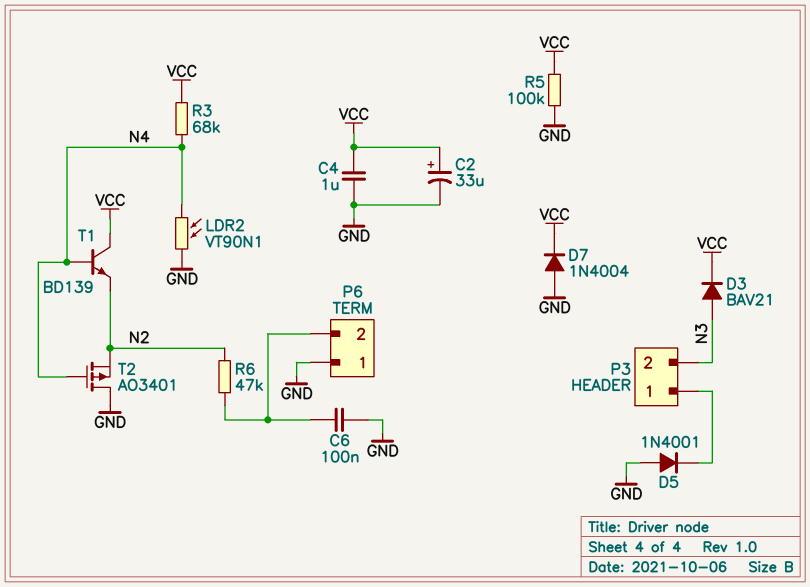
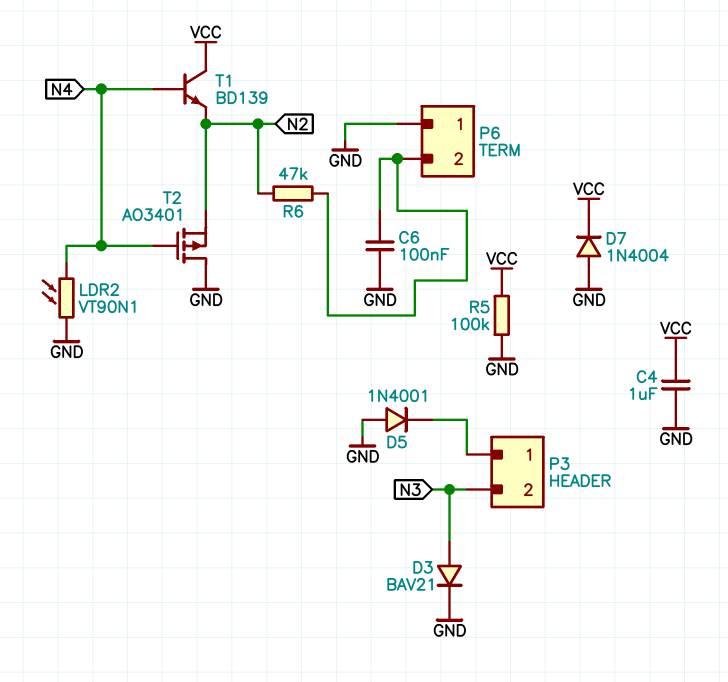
C2: 33uF (plus VCC, minus GND) -> none
D3: diode BAV21 (A N3, K VCC) -> diode BAV21 (A N3, K GND)
R3: 68k (N4, VCC) -> none

